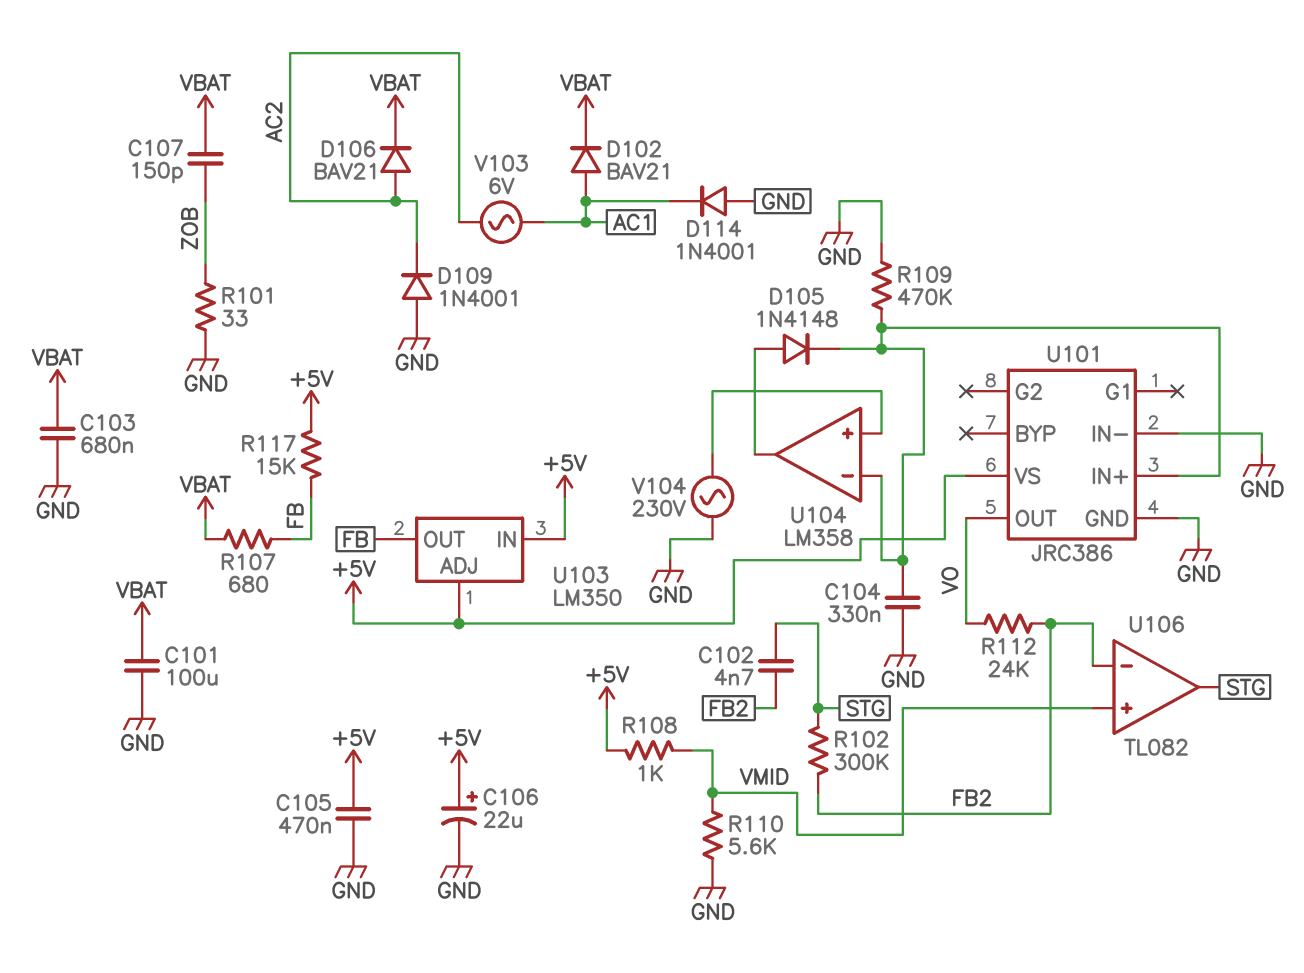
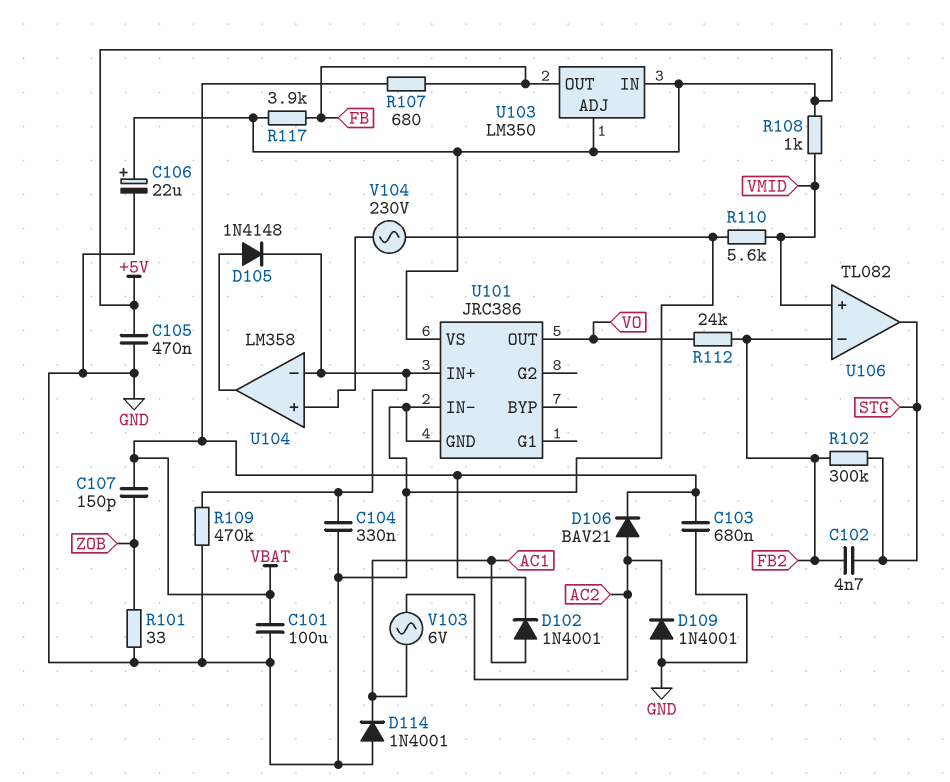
D102: diode BAV21 (A AC1, K VBAT) -> diode 1N4001 (A AC1, K VBAT)
R117: 15k (+5V, FB) -> 3.9k (+5V, FB)

